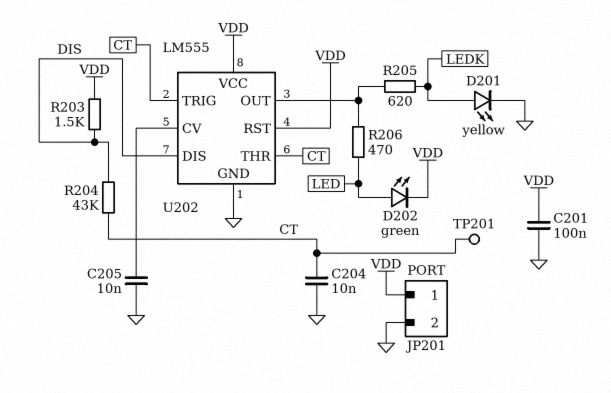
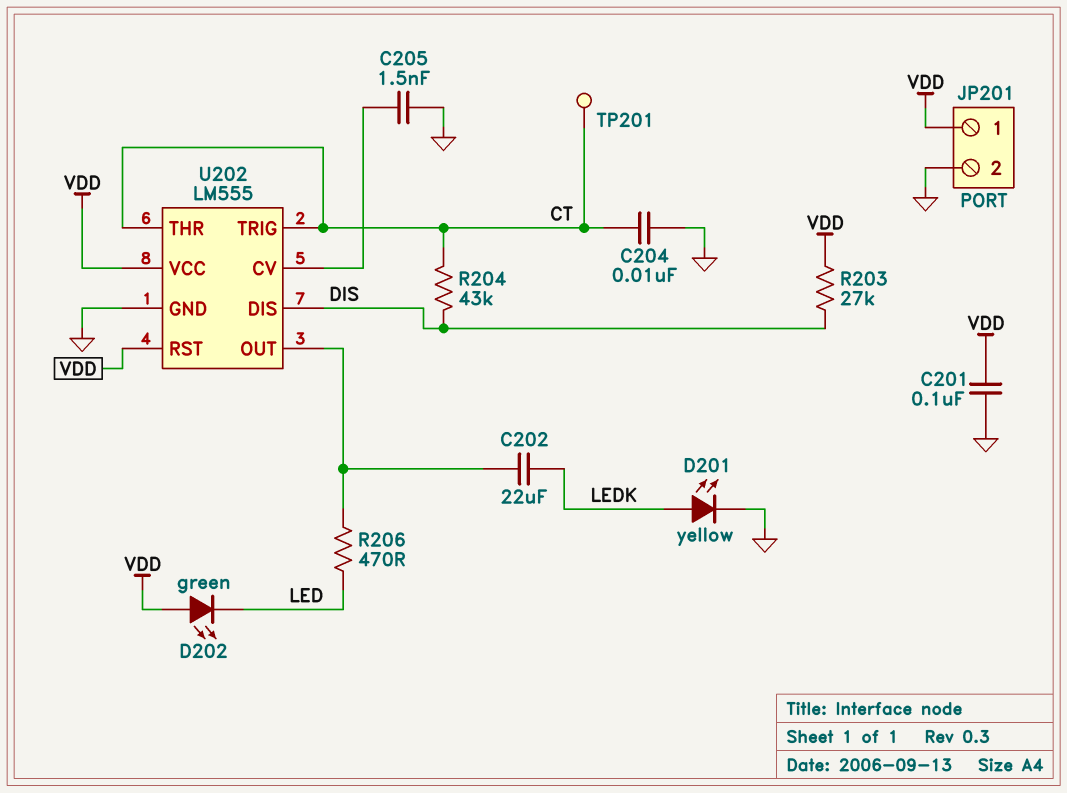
C202: none -> 22uF (LEDK, U202/OUT)
C205: 10nF (GND, U202/CV) -> 1.5nF (GND, U202/CV)
D202: LED green (A LED, K VDD) -> LED green (A VDD, K LED)
R203: 1.5k (DIS, VDD) -> 27k (DIS, VDD)
R205: 620 (LEDK, U202/OUT) -> none

